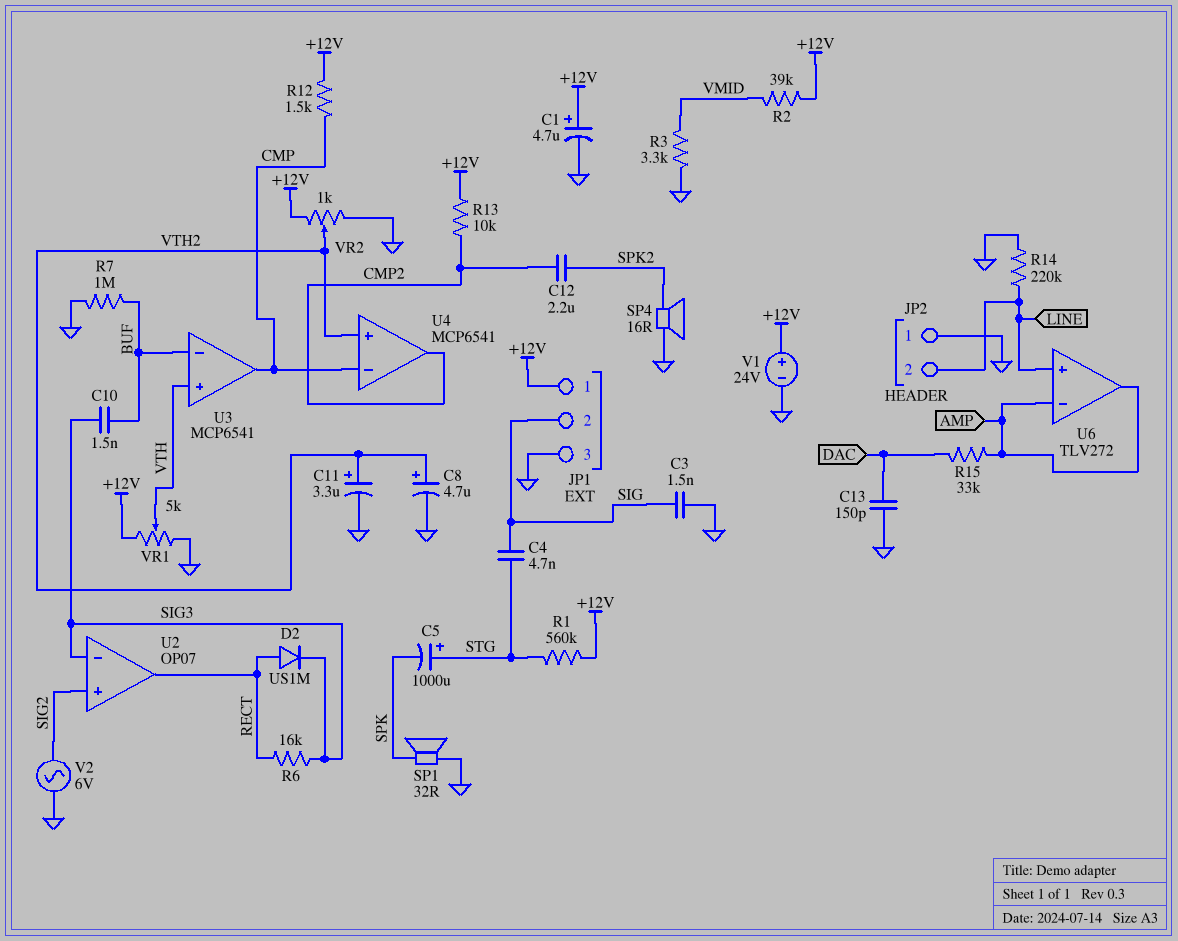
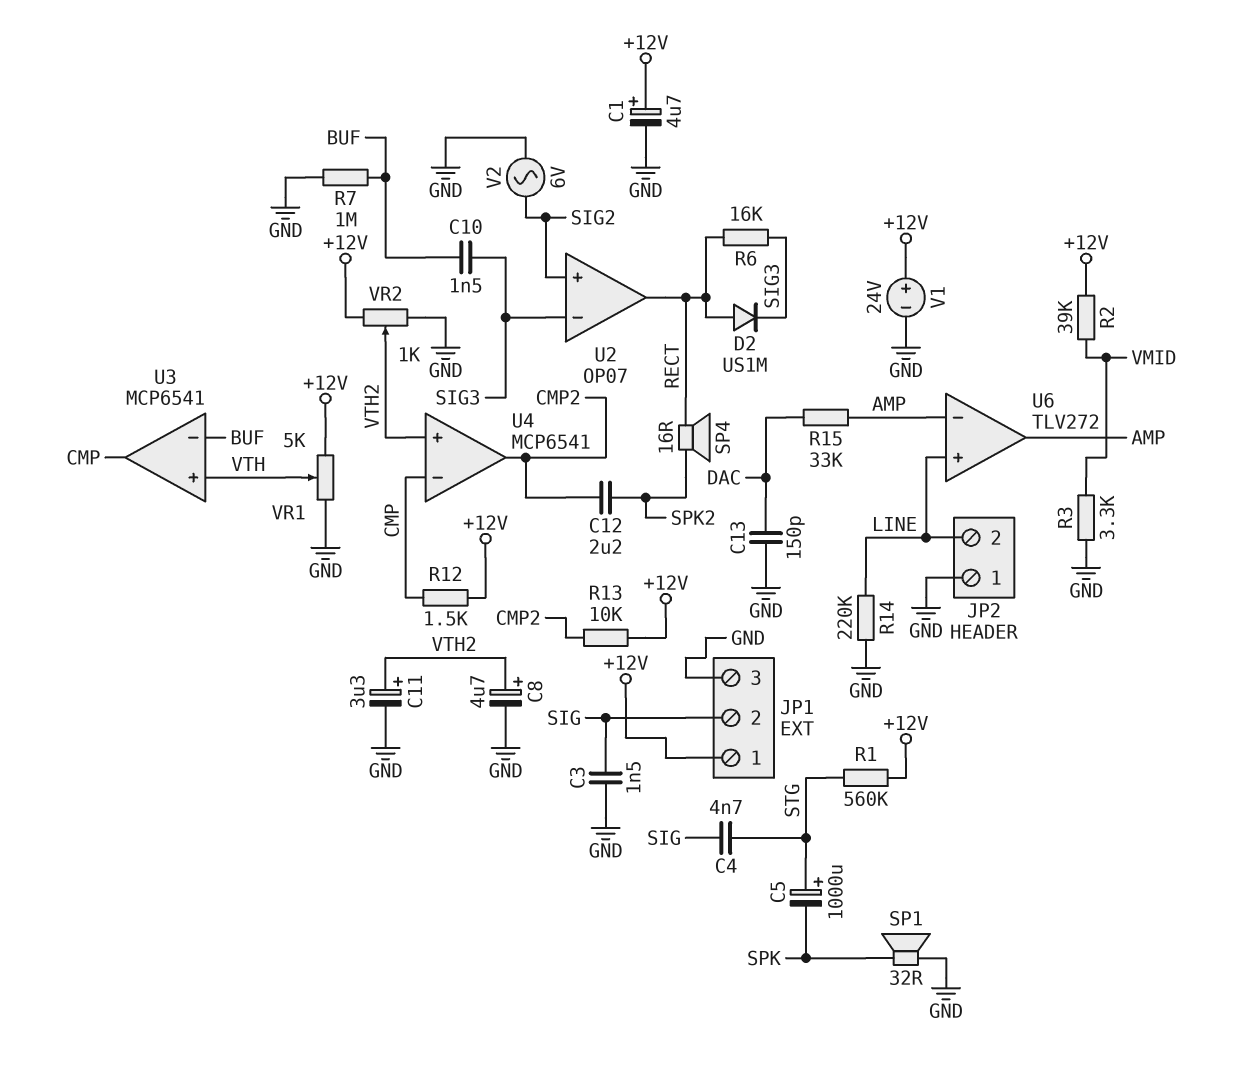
SP4: speaker 16R (GND, SPK2) -> speaker 16R (RECT, SPK2)

